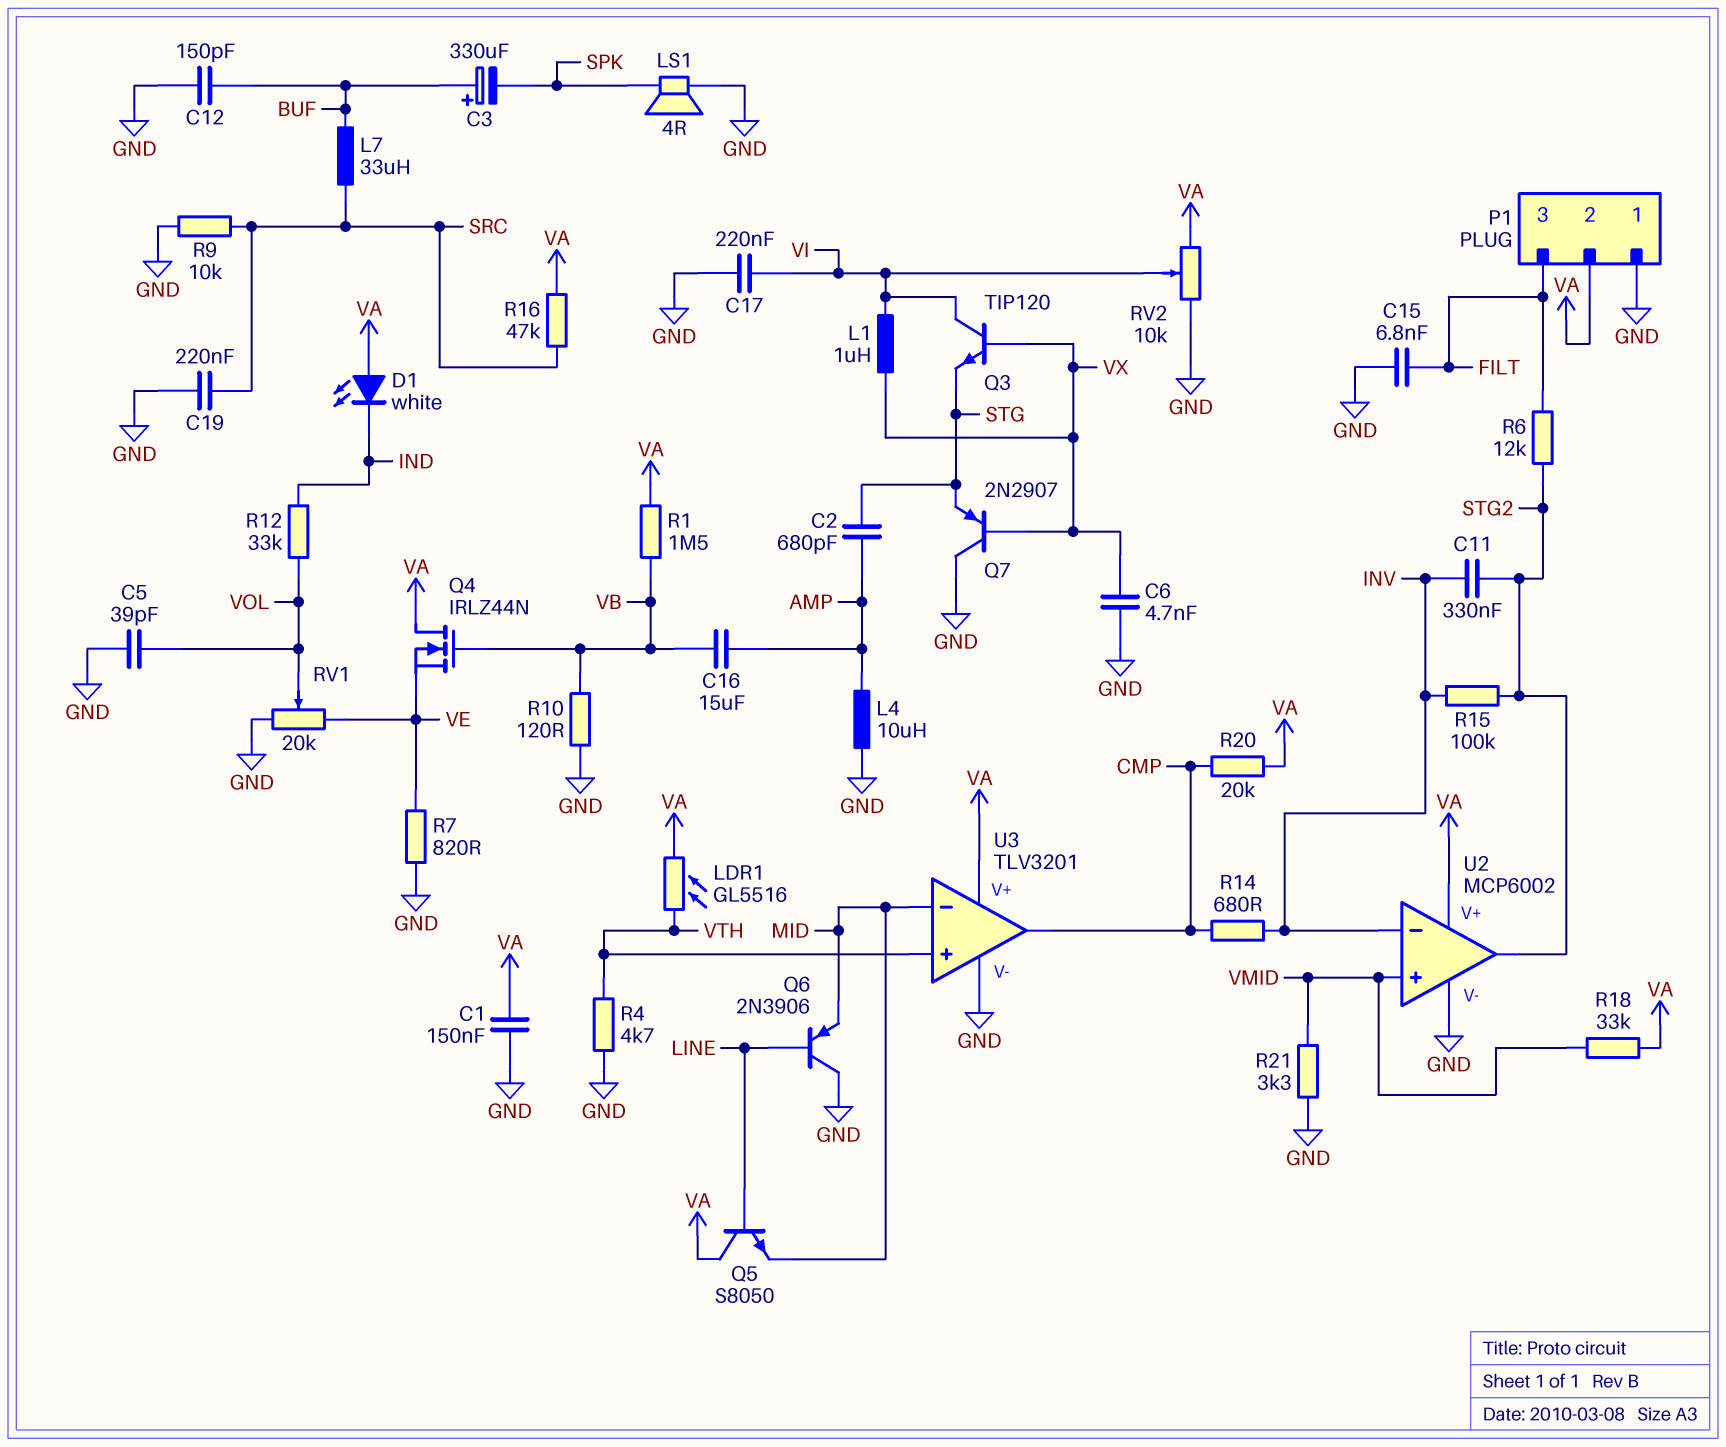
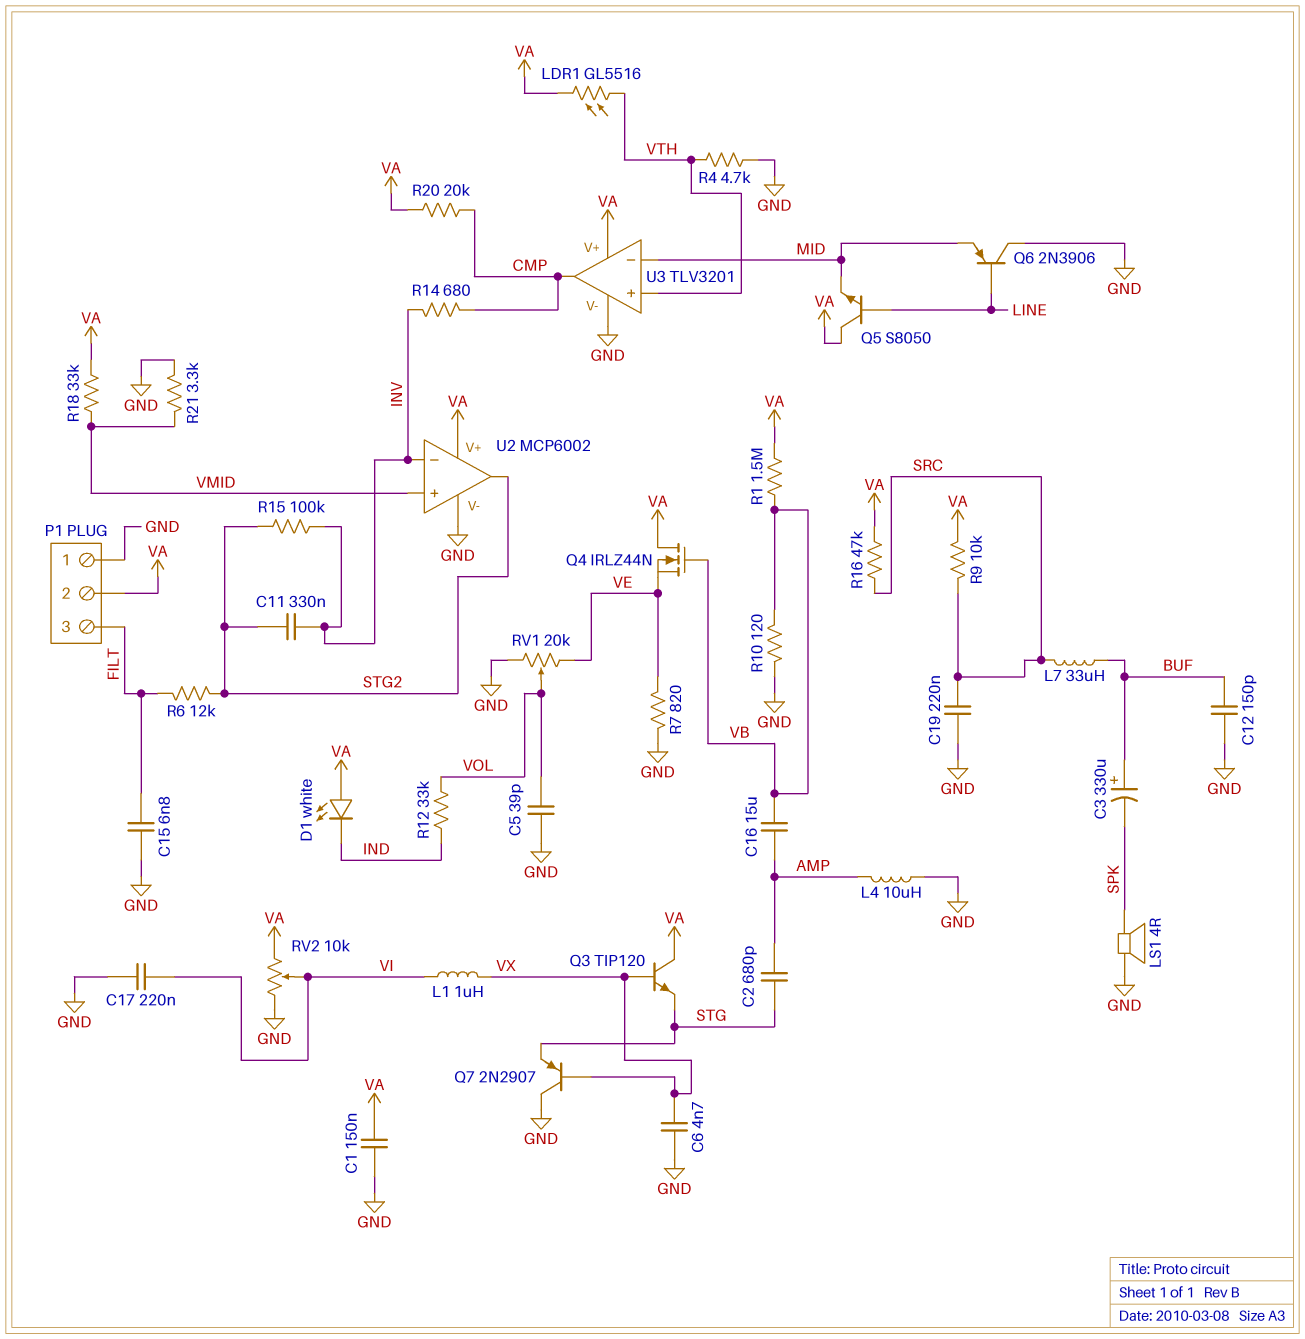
Q3: NPN TIP120 (B VX, C VI, E STG) -> NPN TIP120 (B VX, C VA, E STG)
R9: 10k (GND, SRC) -> 10k (SRC, VA)

